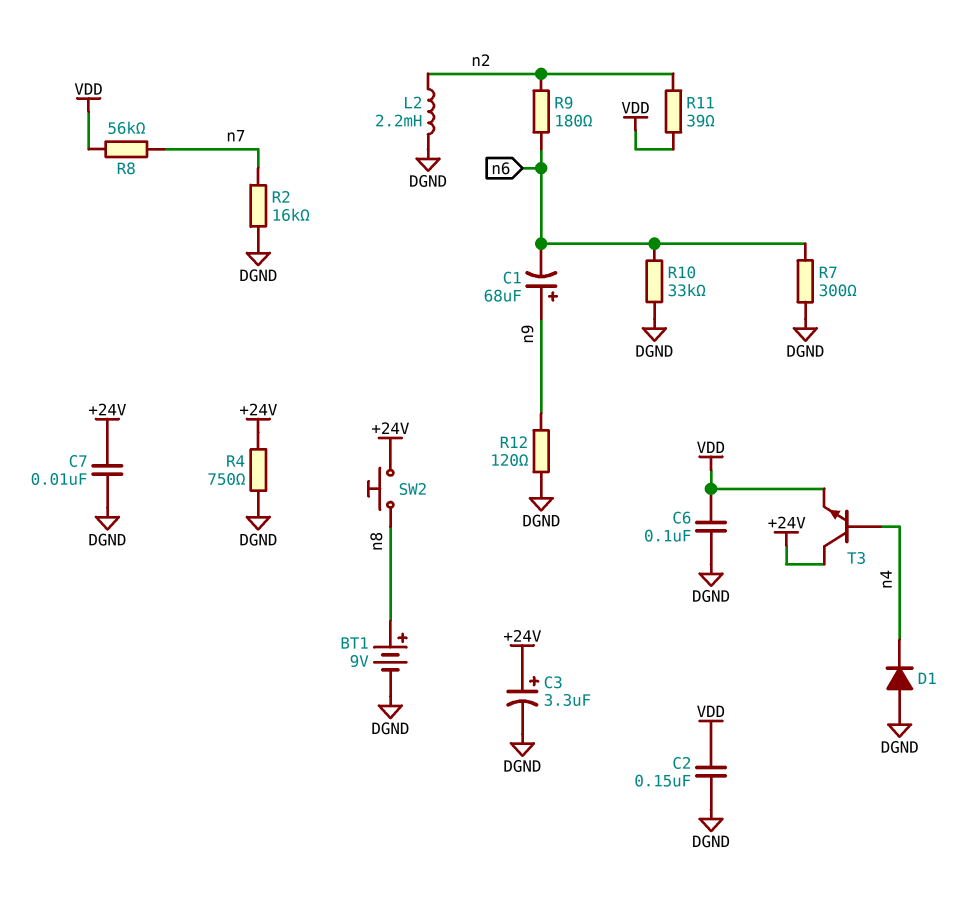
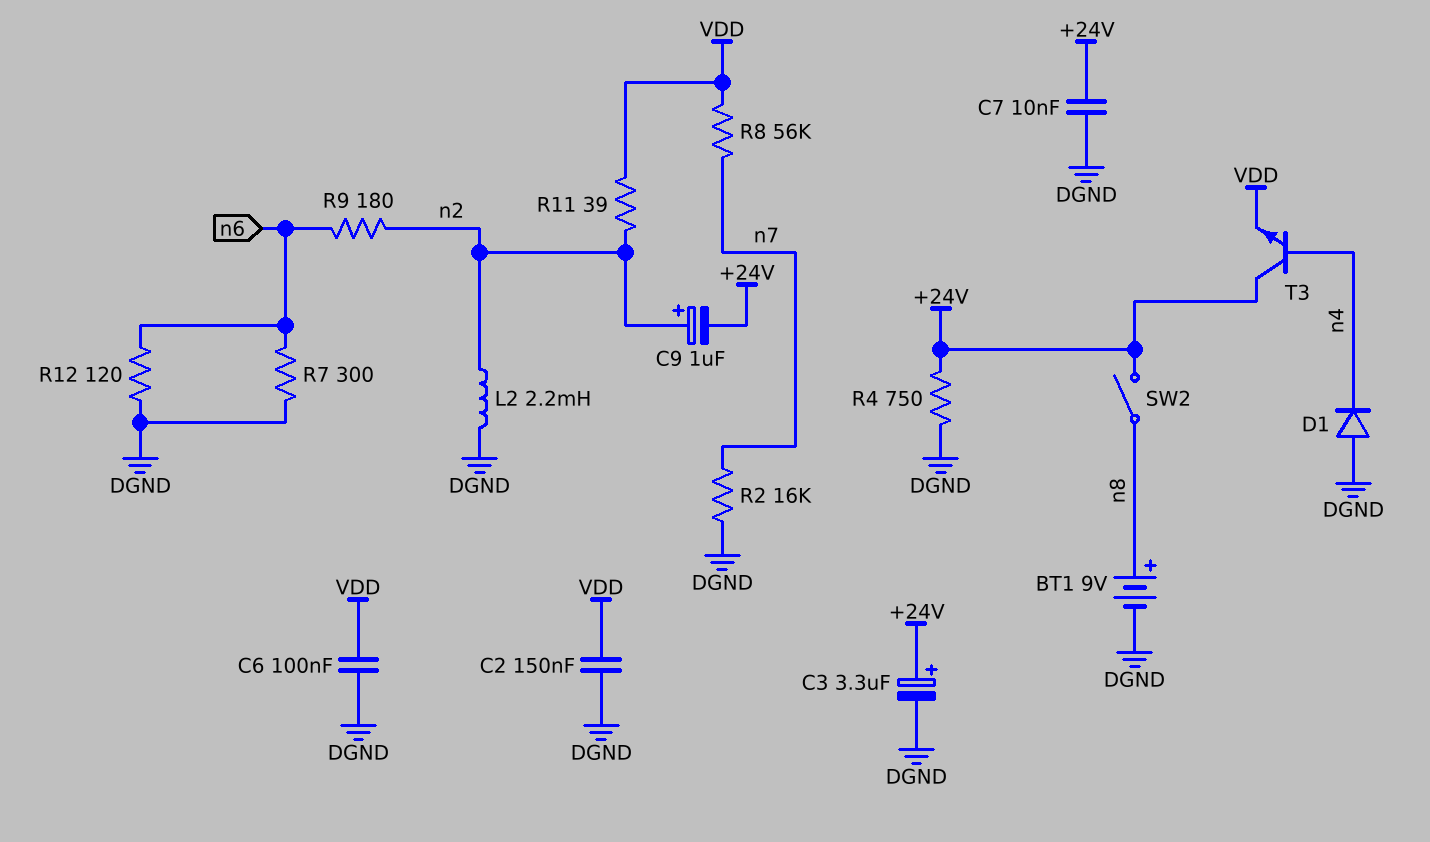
C1: 68uF (plus n9, minus n6) -> none
C9: none -> 1uF (plus n2, minus +24V)
R10: 33k (DGND, n6) -> none
R12: 120 (DGND, n9) -> 120 (DGND, n6)
SW2: button (+24V, n8) -> switch (+24V, n8)

